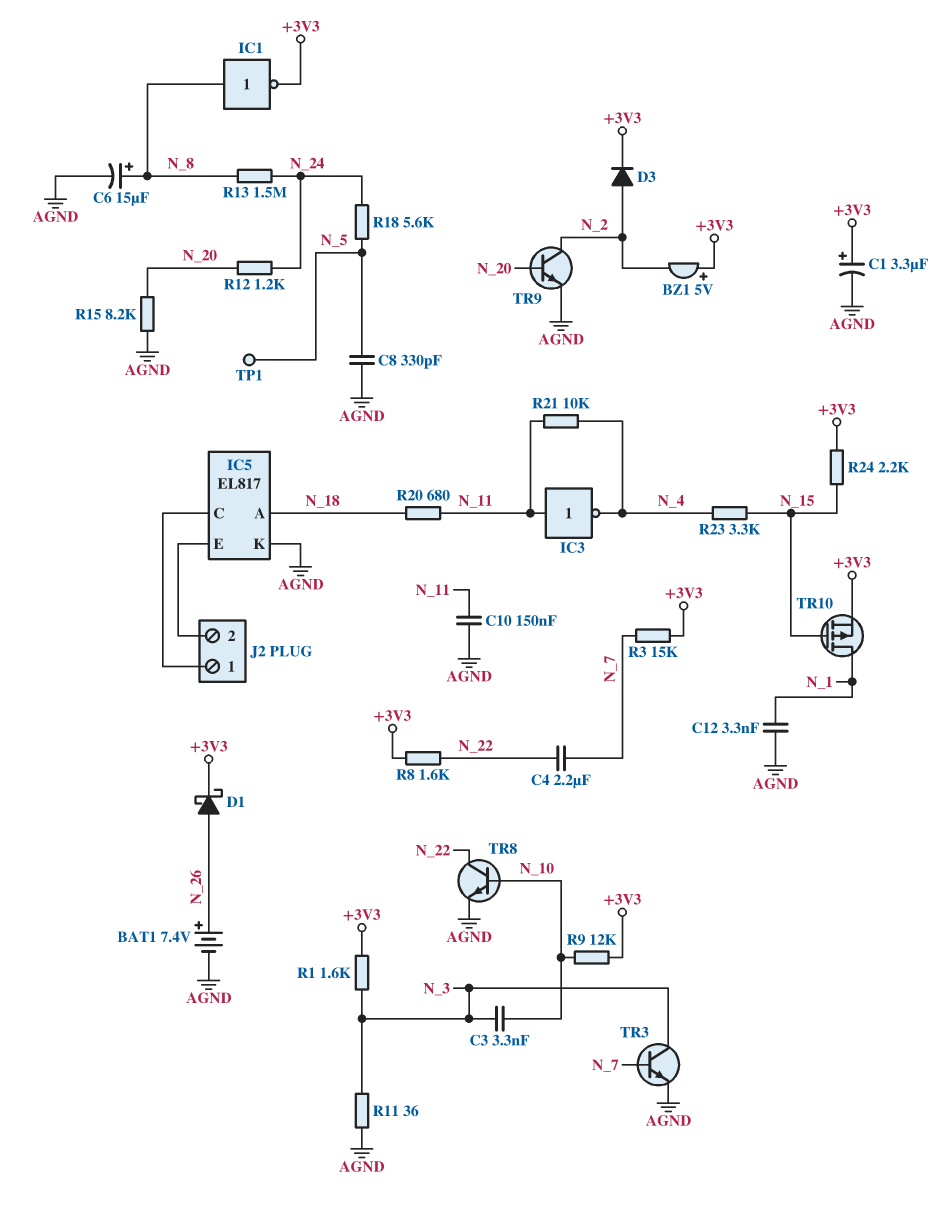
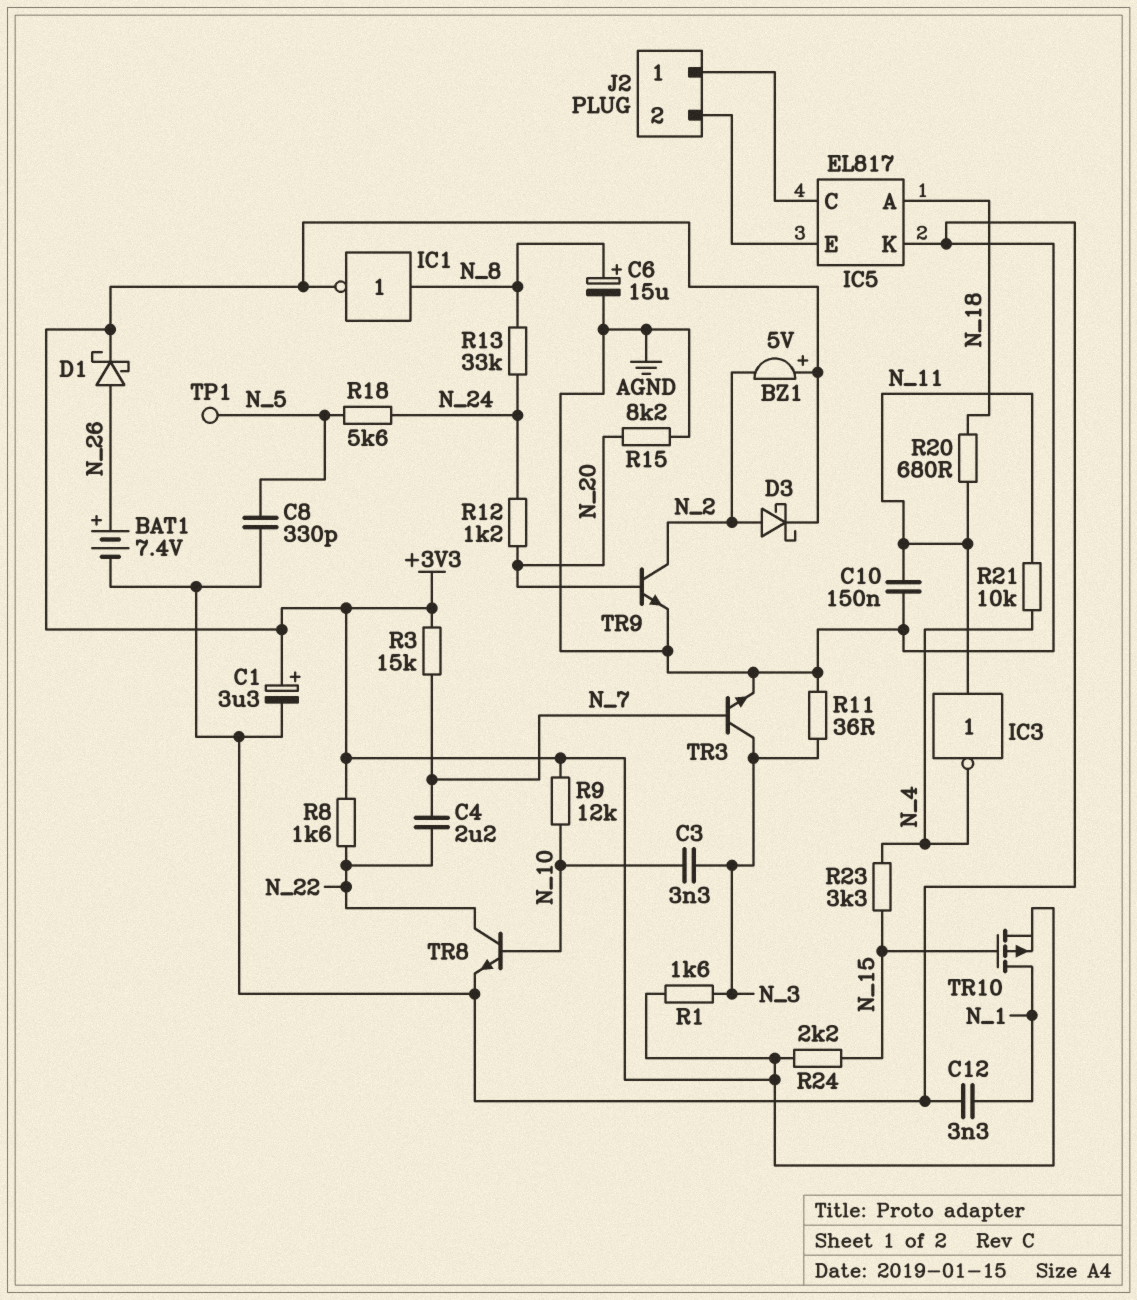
D3: diode (A N_2, K +3V3) -> schottky (A N_2, K +3V3)
R13: 1.5M (N_8, N_24) -> 33k (N_8, N_24)

